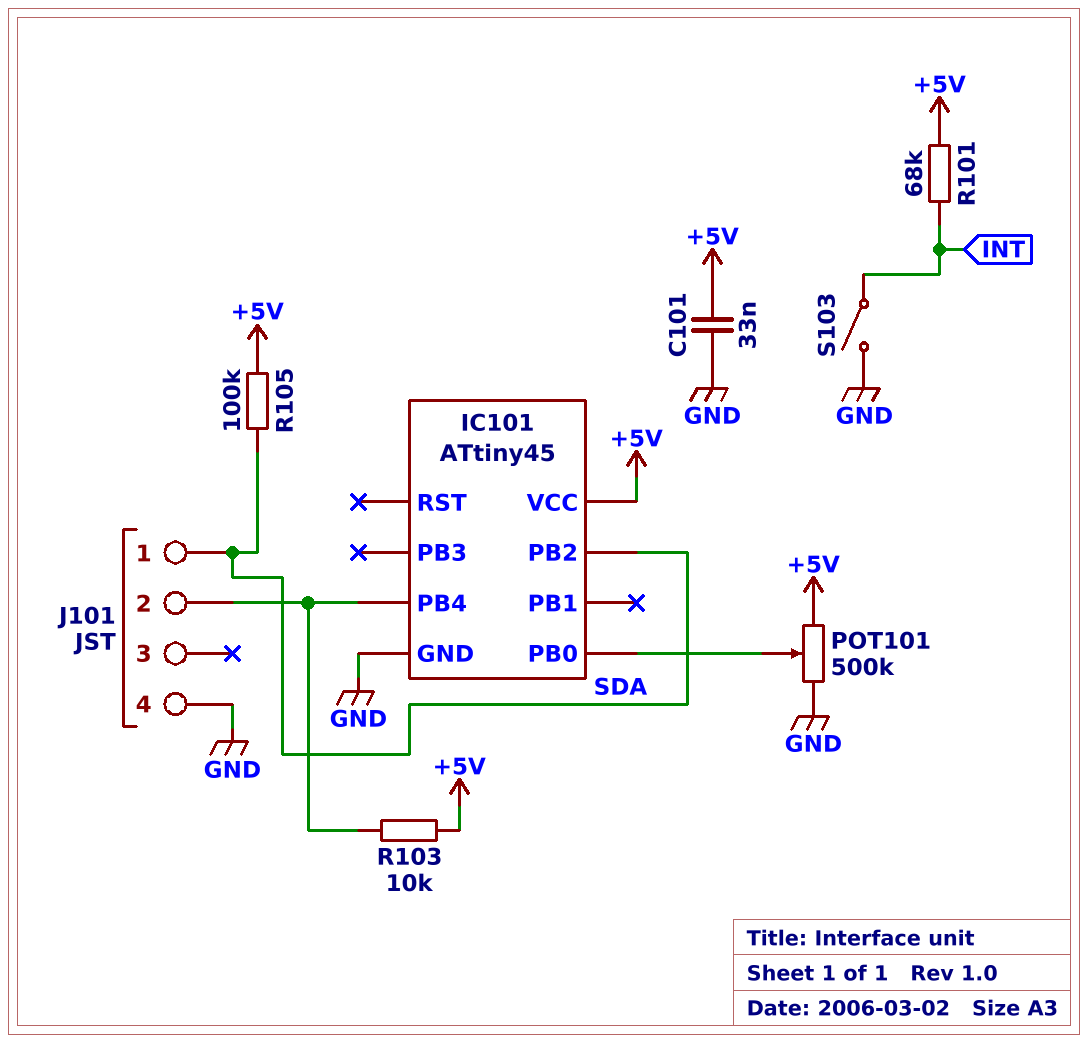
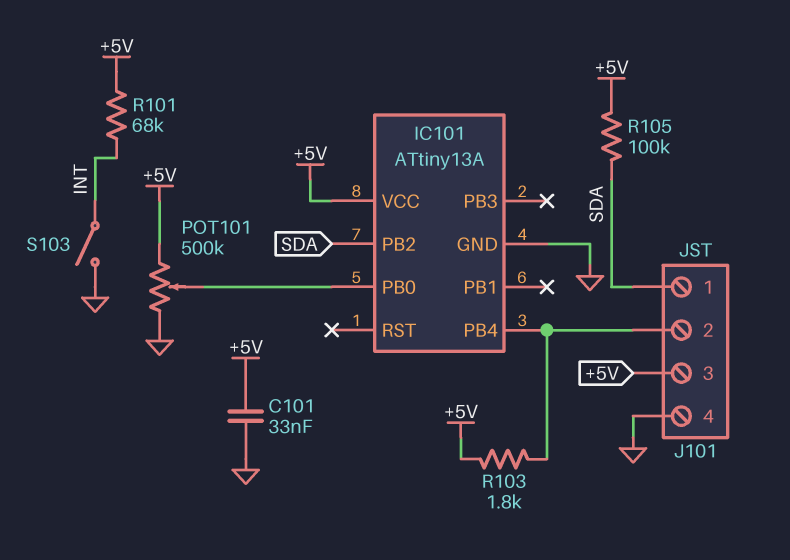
IC101: ATtiny45 -> ATtiny13A
J101 pin 3: none -> +5V
R103: 10k (+5V, IC101/PB4) -> 1.8k (+5V, IC101/PB4)

